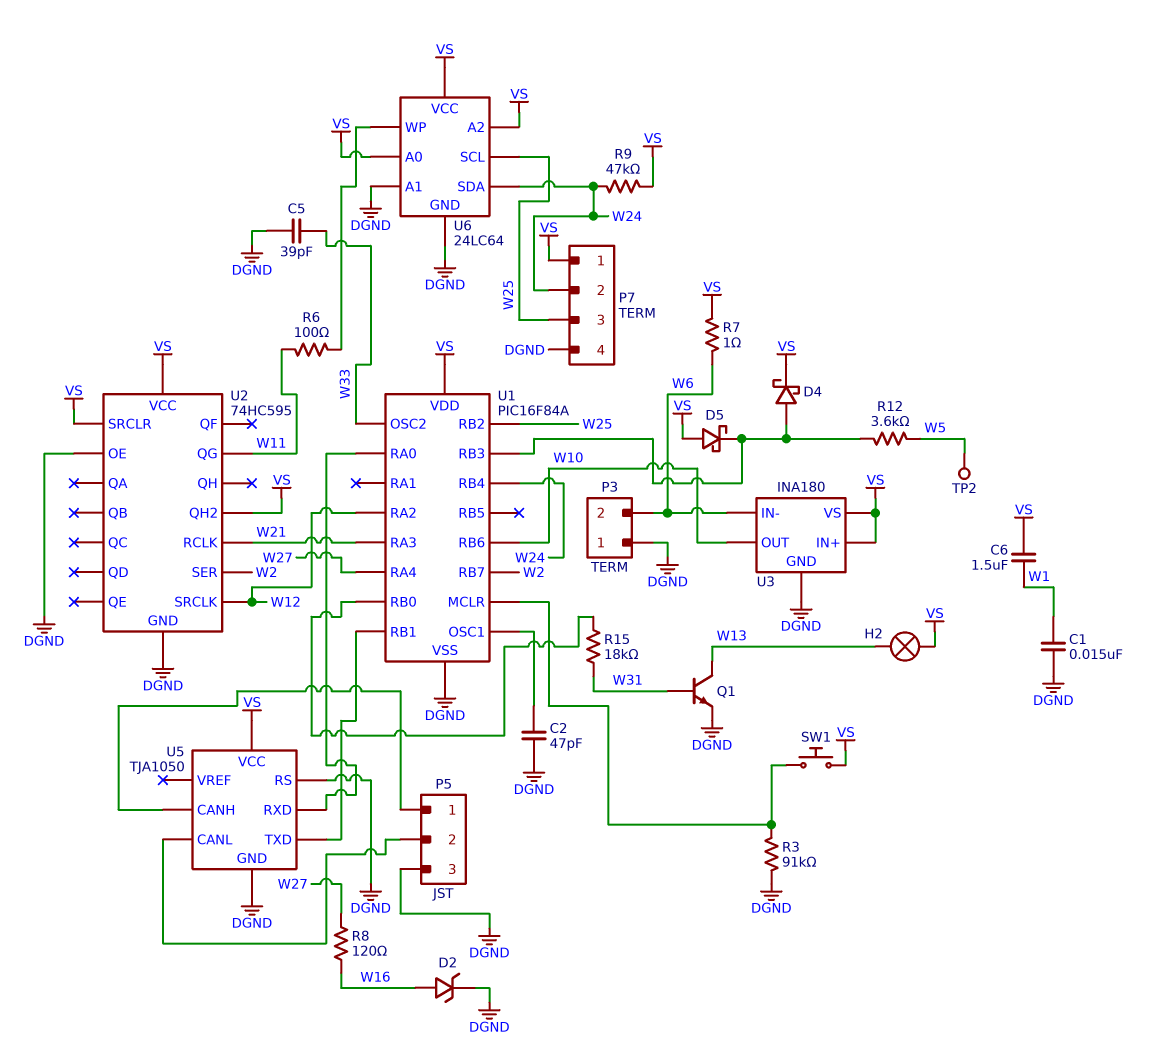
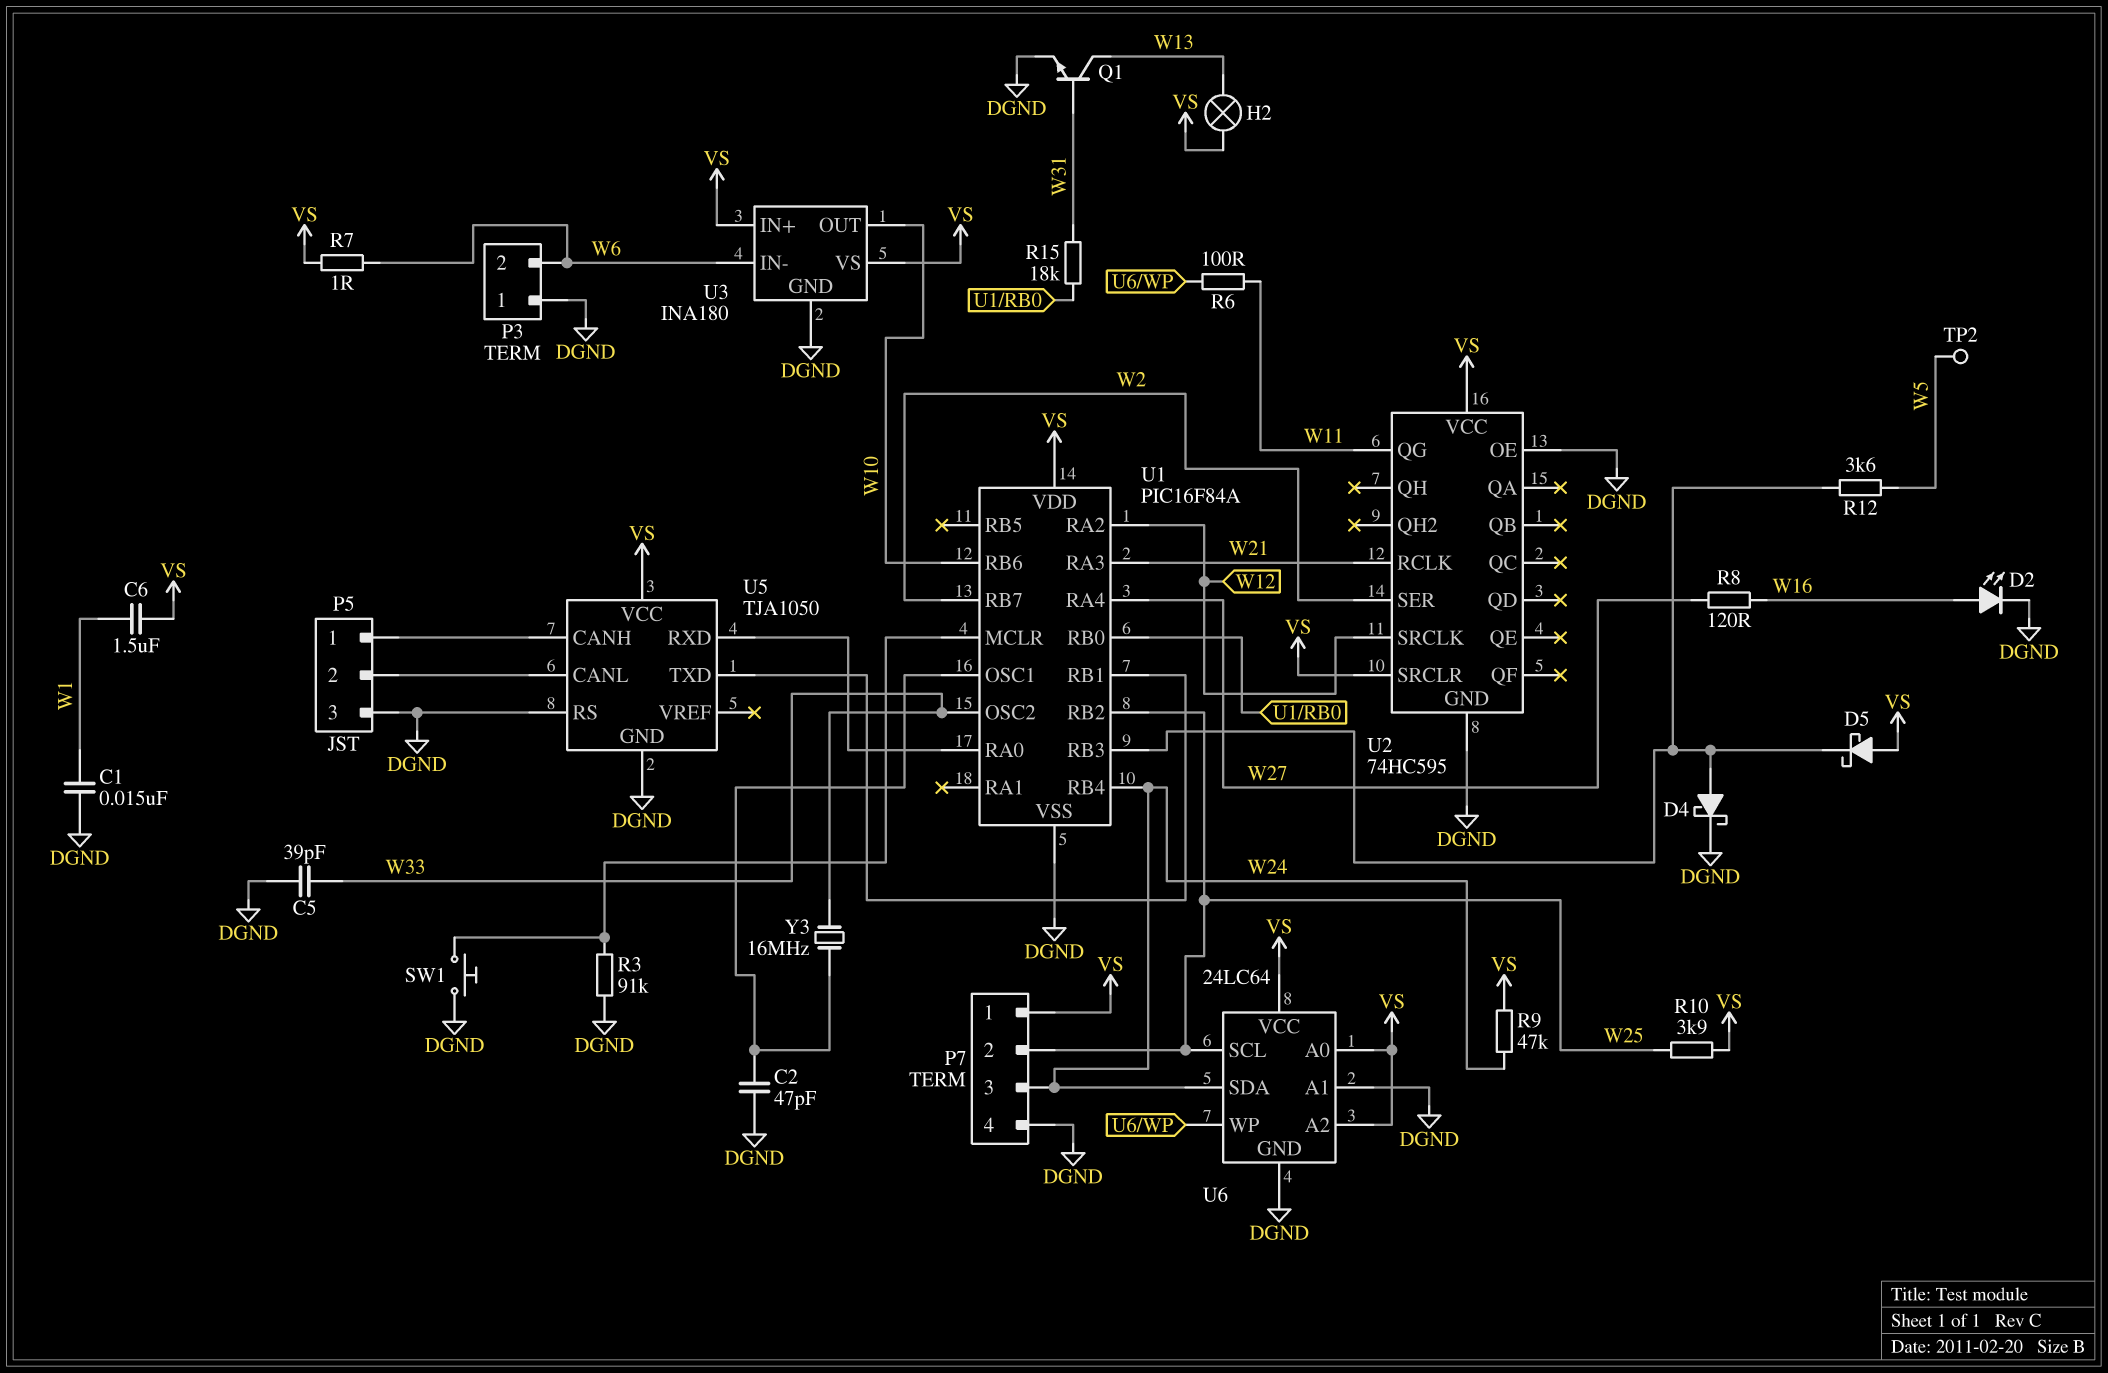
D2: zener (A W16, K DGND) -> LED (A W16, K DGND)
D4: schottky (A U1/RB3, K VS) -> schottky (A U1/RB3, K DGND)
P7 pin 2: W24 -> W25
P7 pin 3: W25 -> W24
R10: none -> 3.9k (VS, W25)
SW1: button (U1/MCLR, VS) -> button (DGND, U1/MCLR)
U2 pin QH2: VS -> none
Y3: none -> 16MHz (U1/OSC1, W33)

